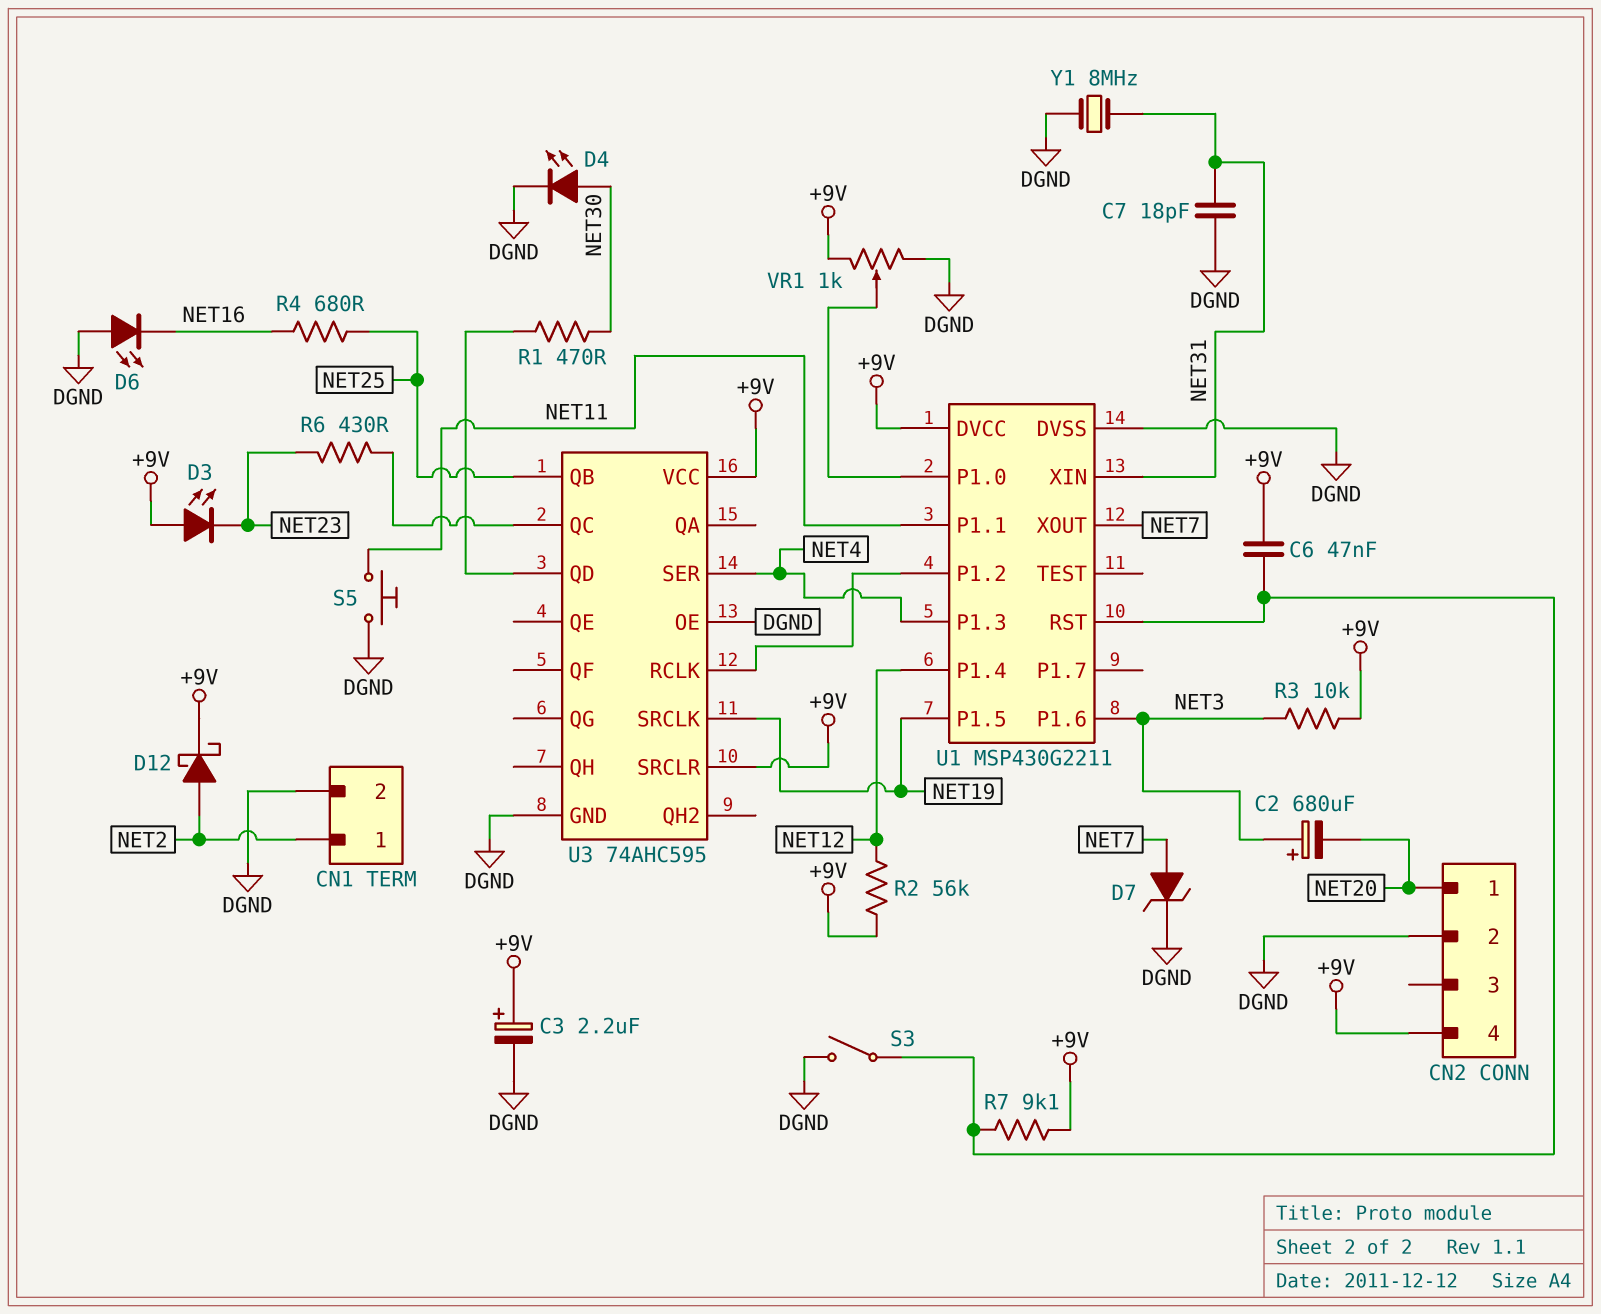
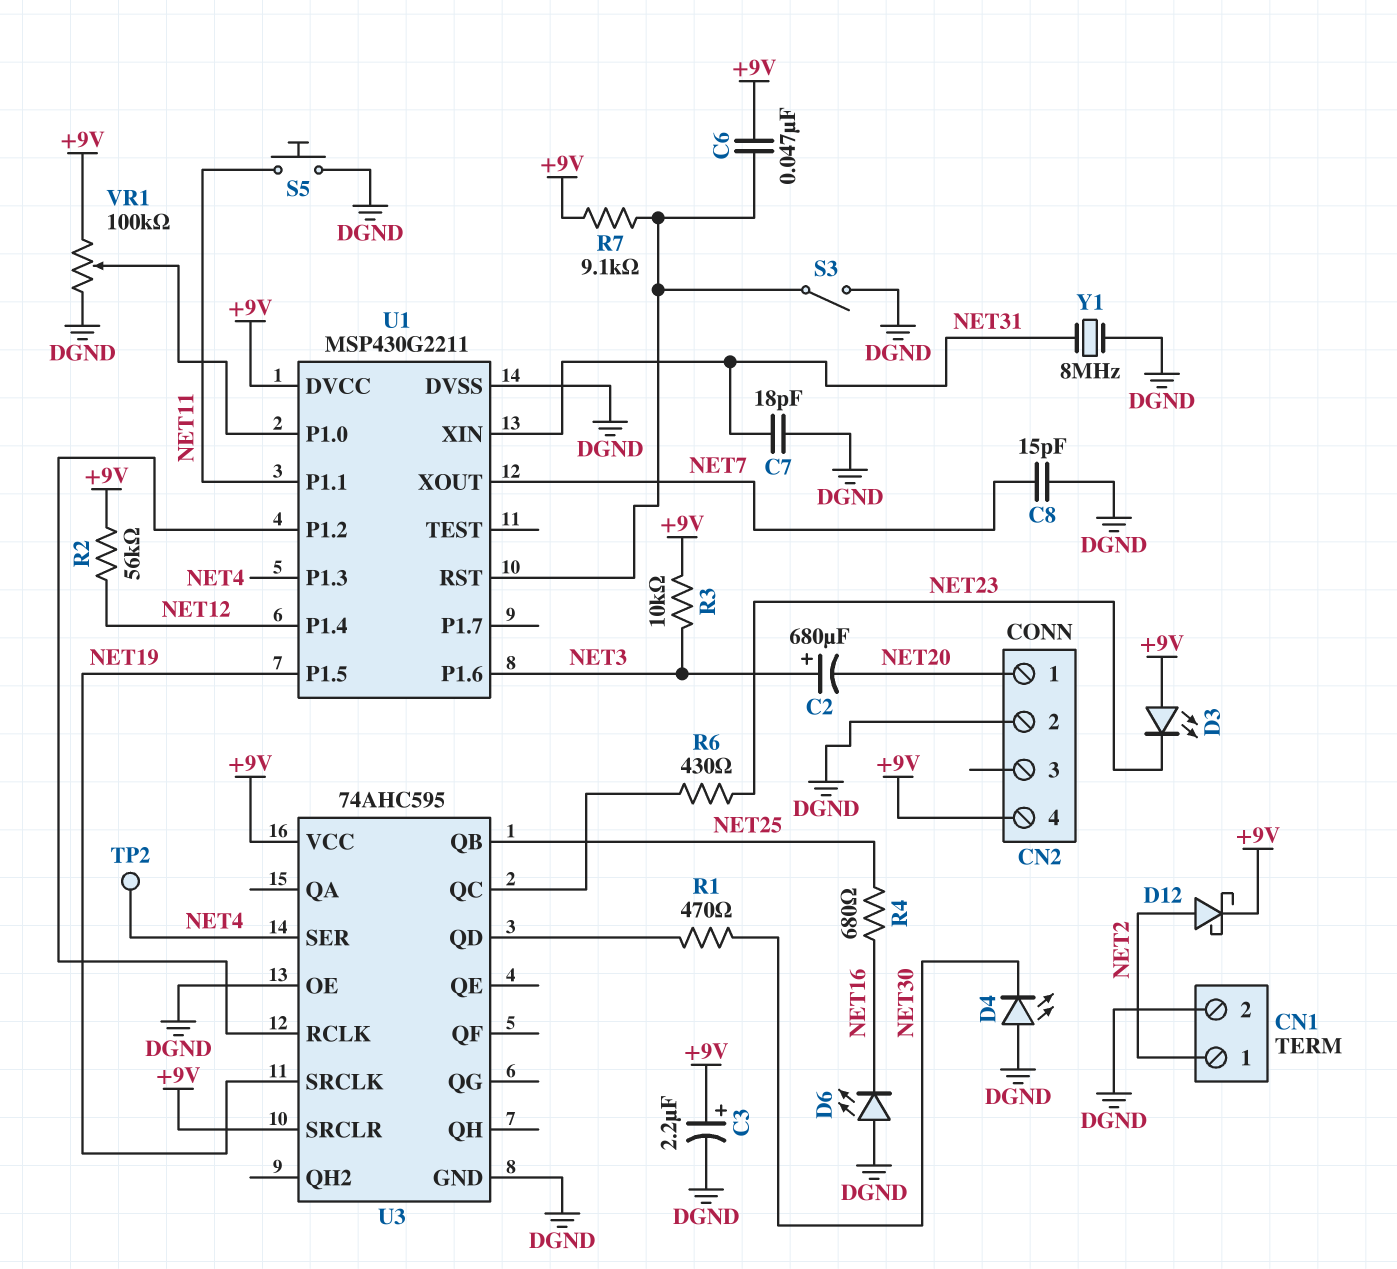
C8: none -> 15pF (DGND, NET7)
D4: LED (A NET30, K DGND) -> LED (A DGND, K NET30)
D7: zener (A NET7, K DGND) -> none
TP2: none -> test point (NET4)
VR1: 1k (+9V, DGND, wiper U1/P1.0) -> 100k (+9V, DGND, wiper U1/P1.0)

